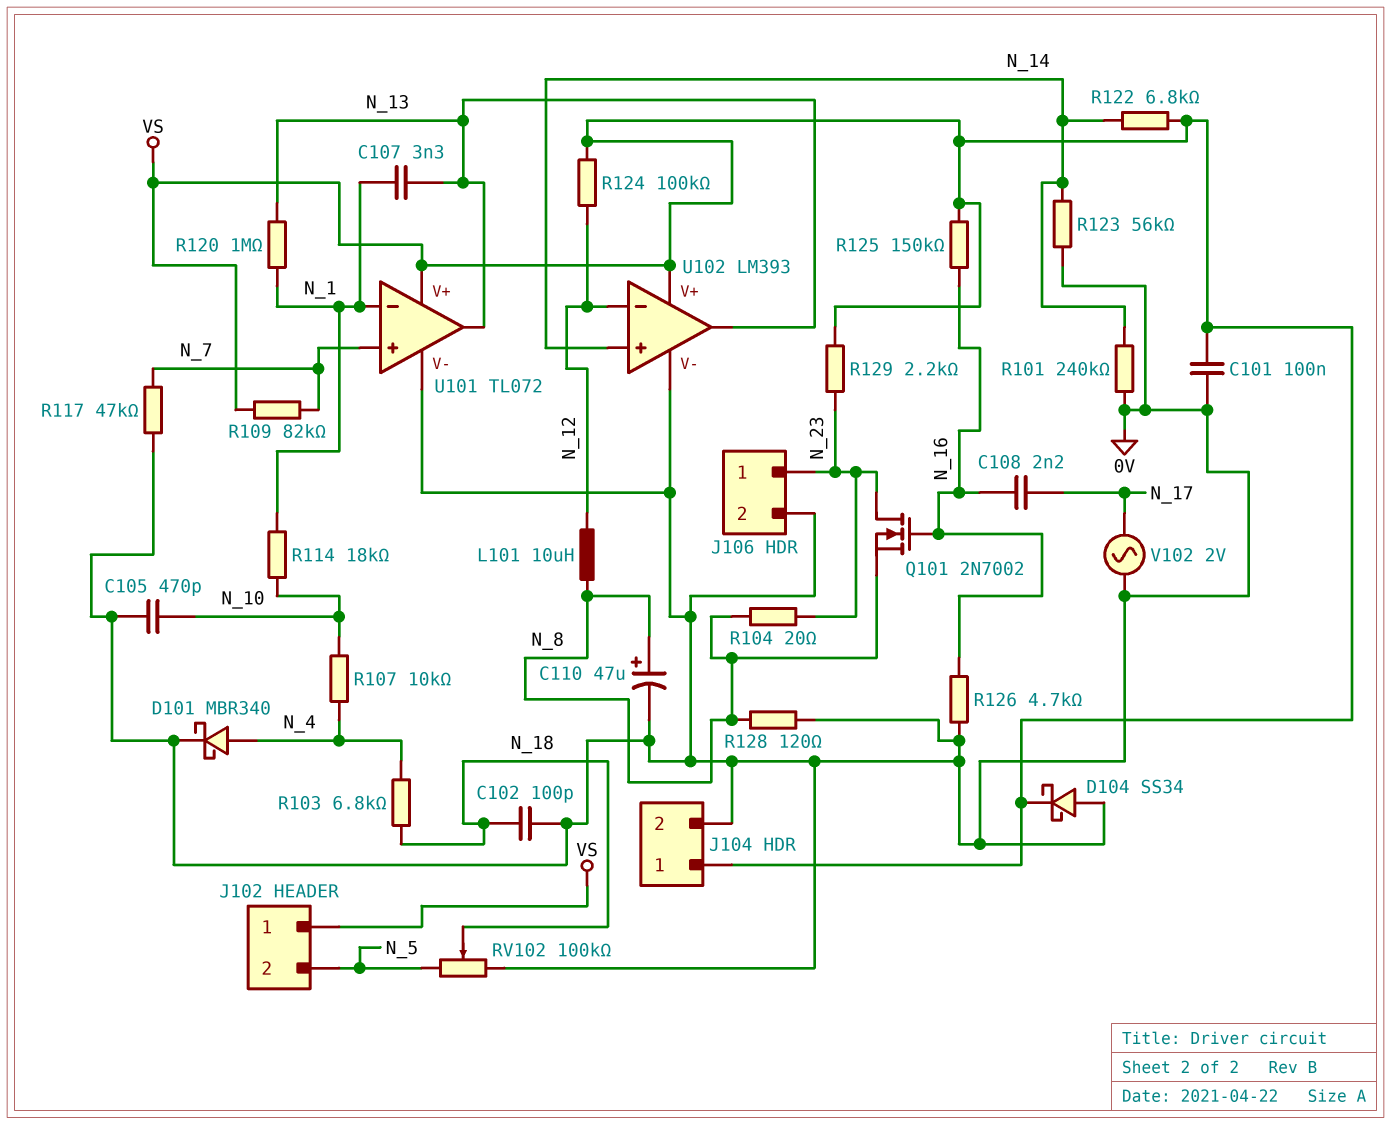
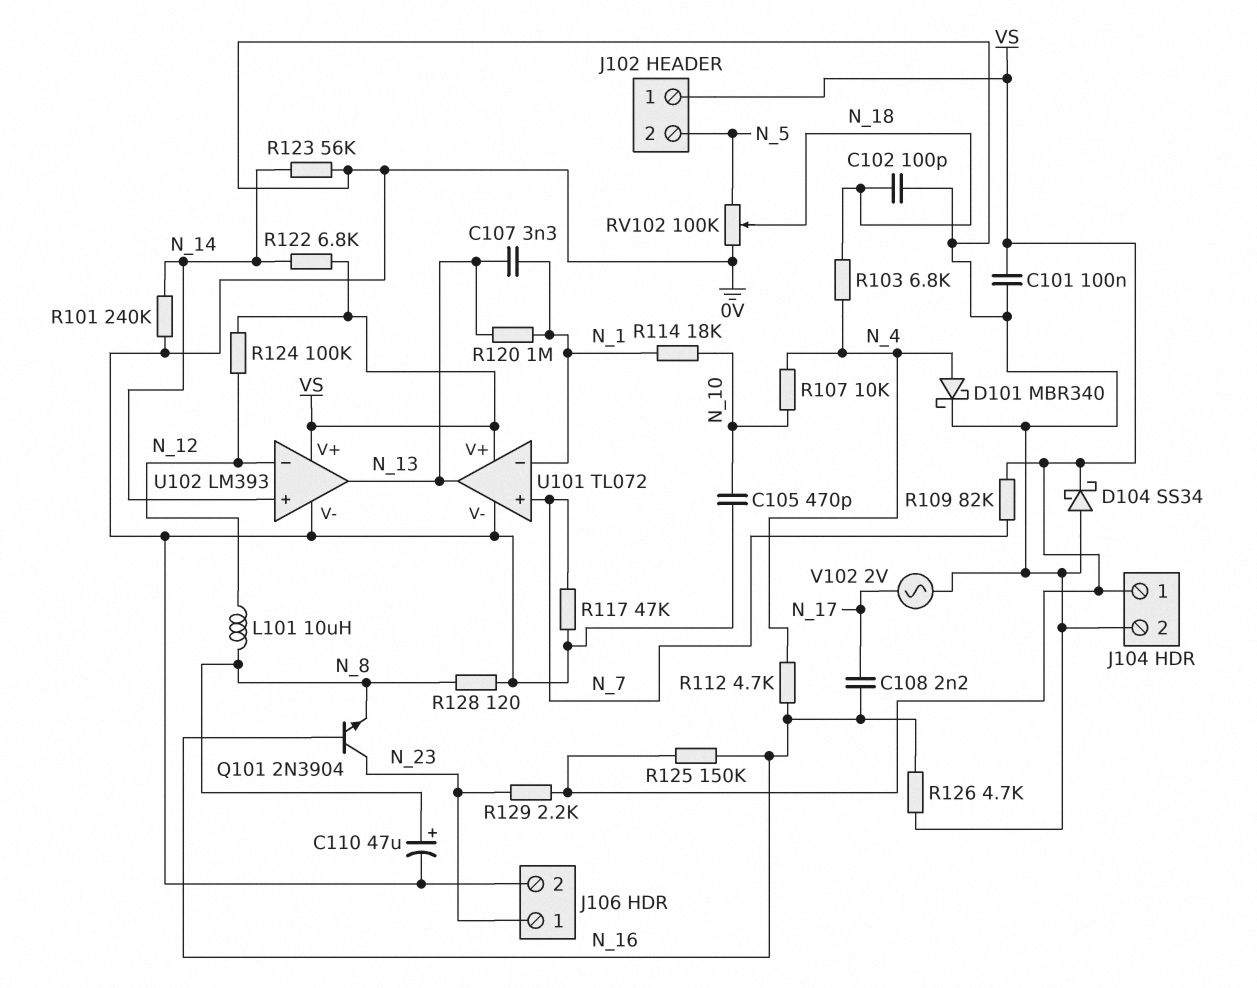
Q101: NMOS 2N7002 (G N_16, D N_23, S N_8) -> NPN 2N3904 (B N_16, C N_23, E N_8)
R104: 20 (N_8, N_23) -> none
R112: none -> 4.7k (N_4, N_16)

